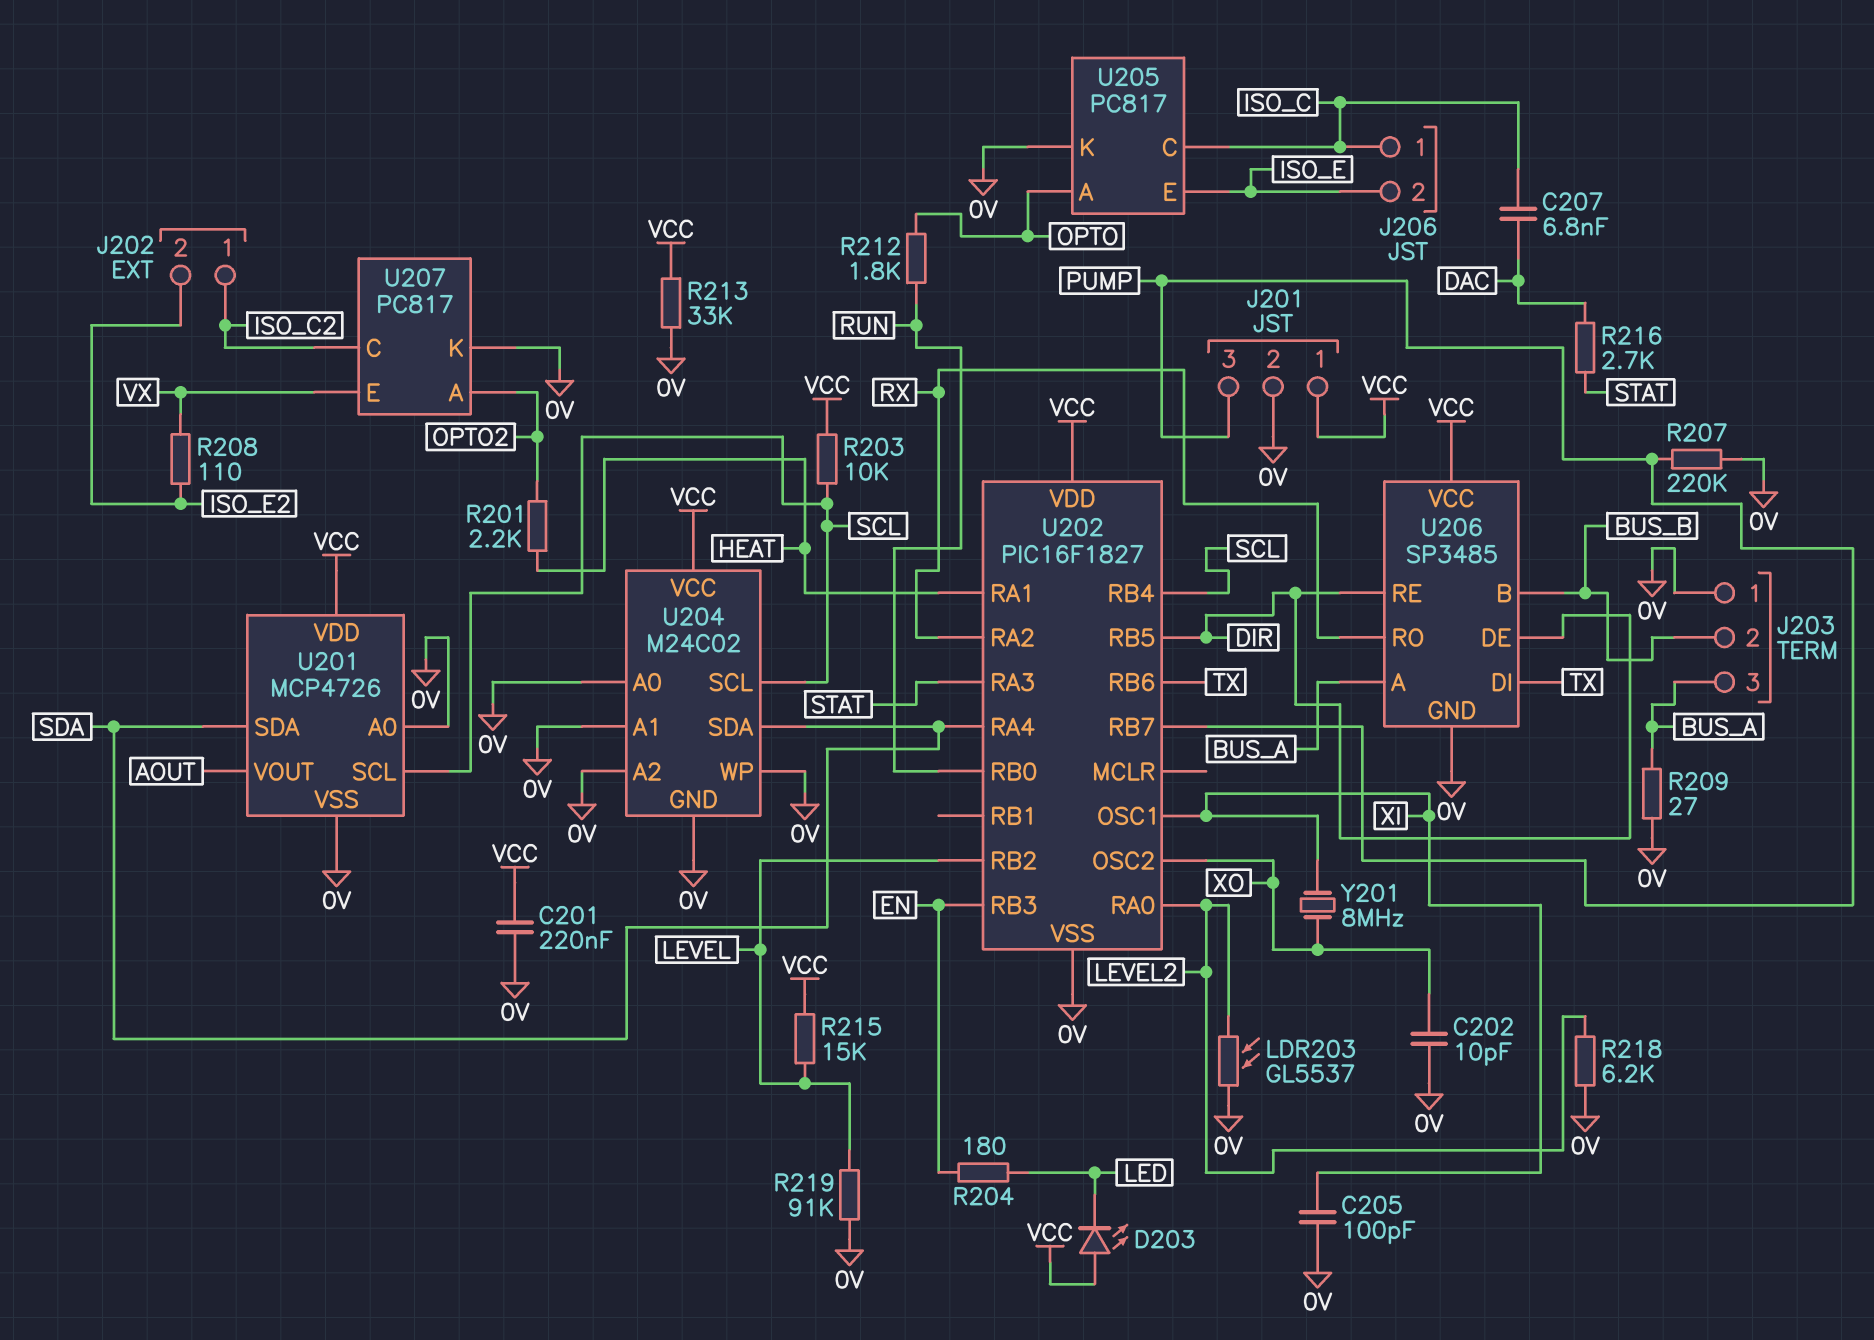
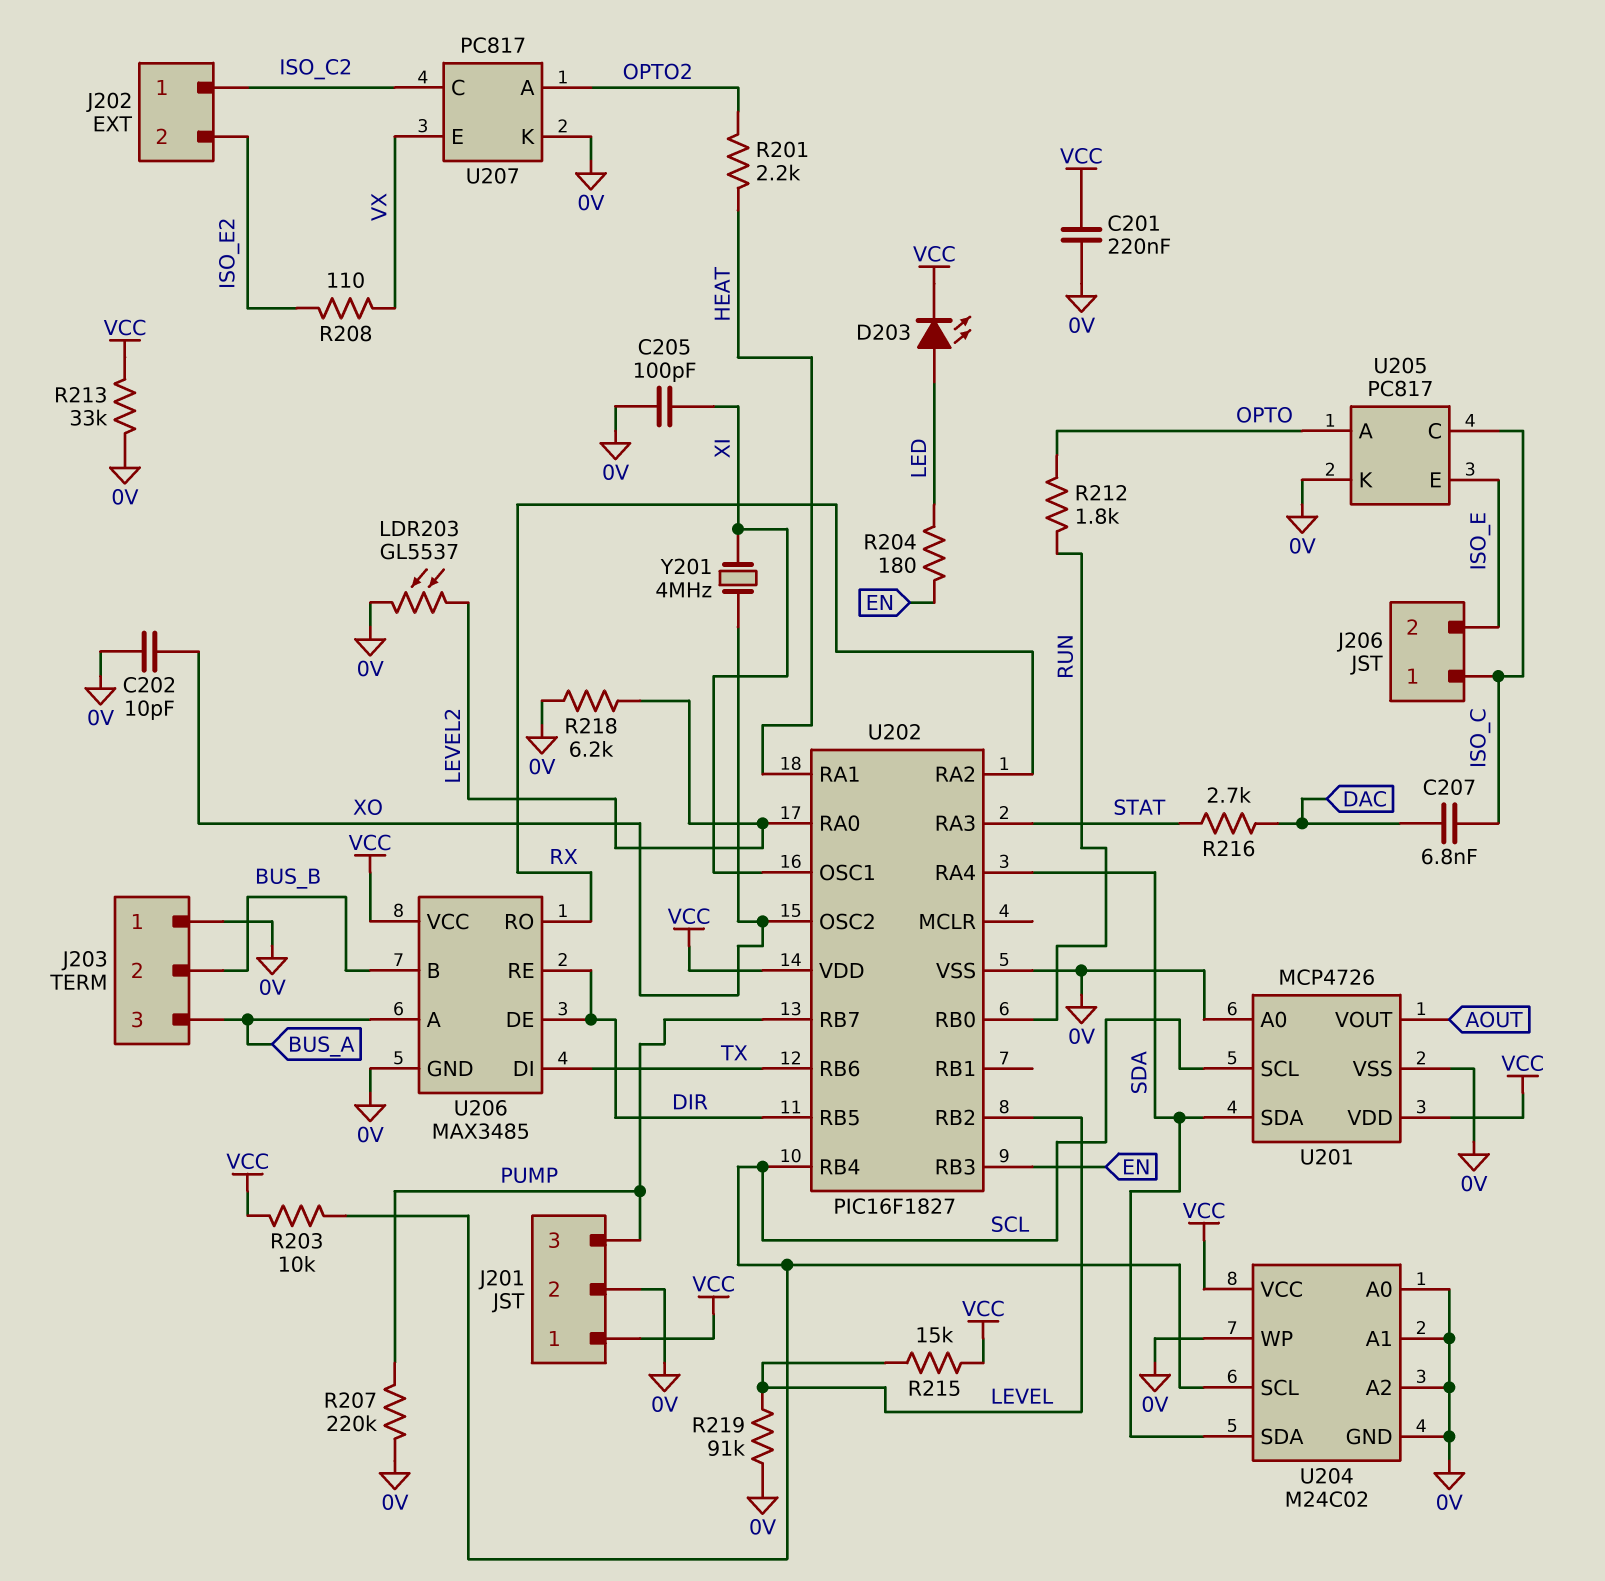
D203: LED (A VCC, K LED) -> LED (A LED, K VCC)
R209: 27 (0V, BUS_A) -> none
U206: SP3485 -> MAX3485
Y201: 8MHz (XI, XO) -> 4MHz (XI, XO)

